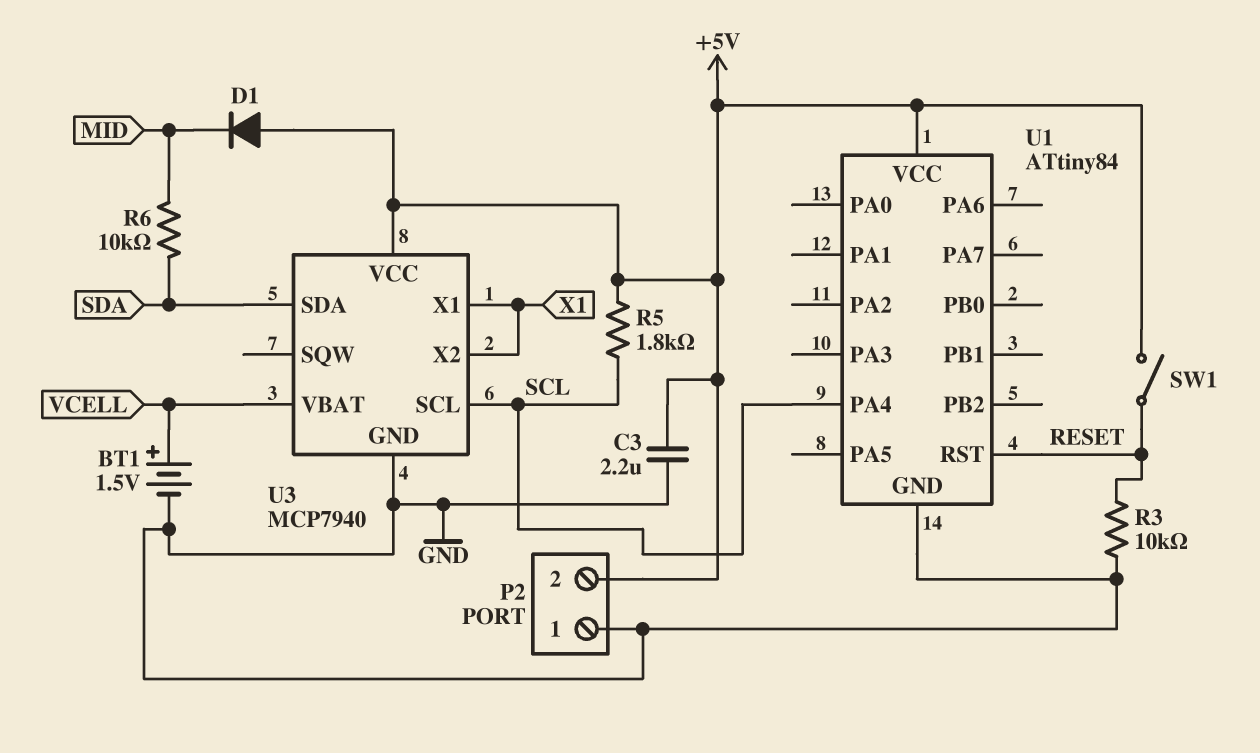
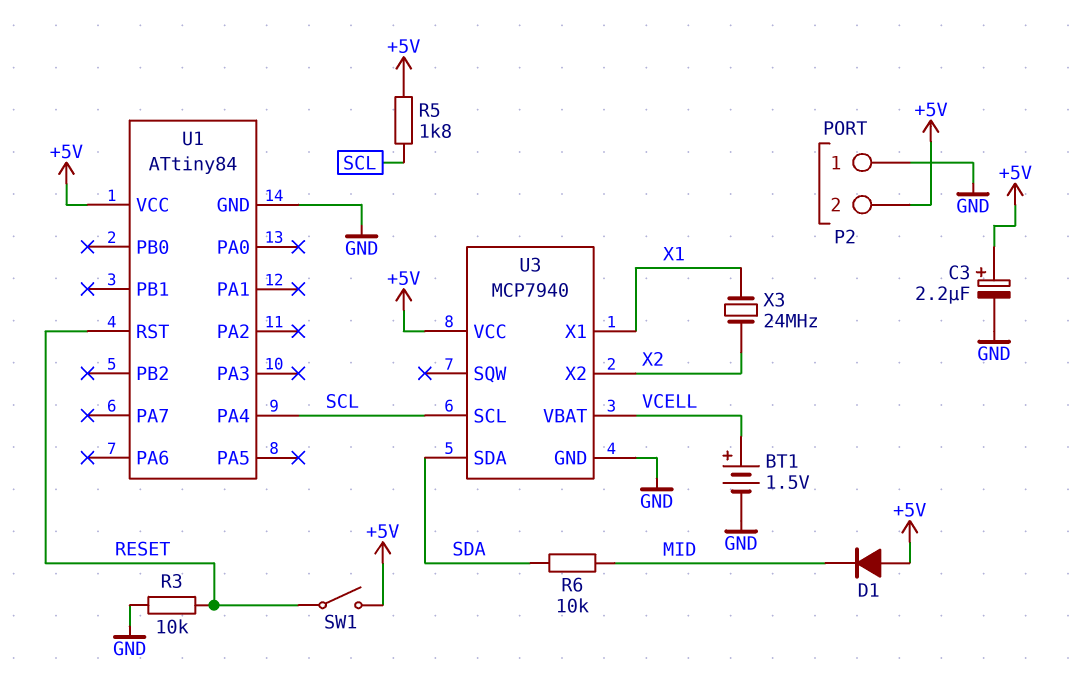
C3: 2.2uF (+5V, GND) -> 2.2uF (plus +5V, minus GND)
U3 pin X2: X1 -> X2
X3: none -> 24MHz (X1, X2)

